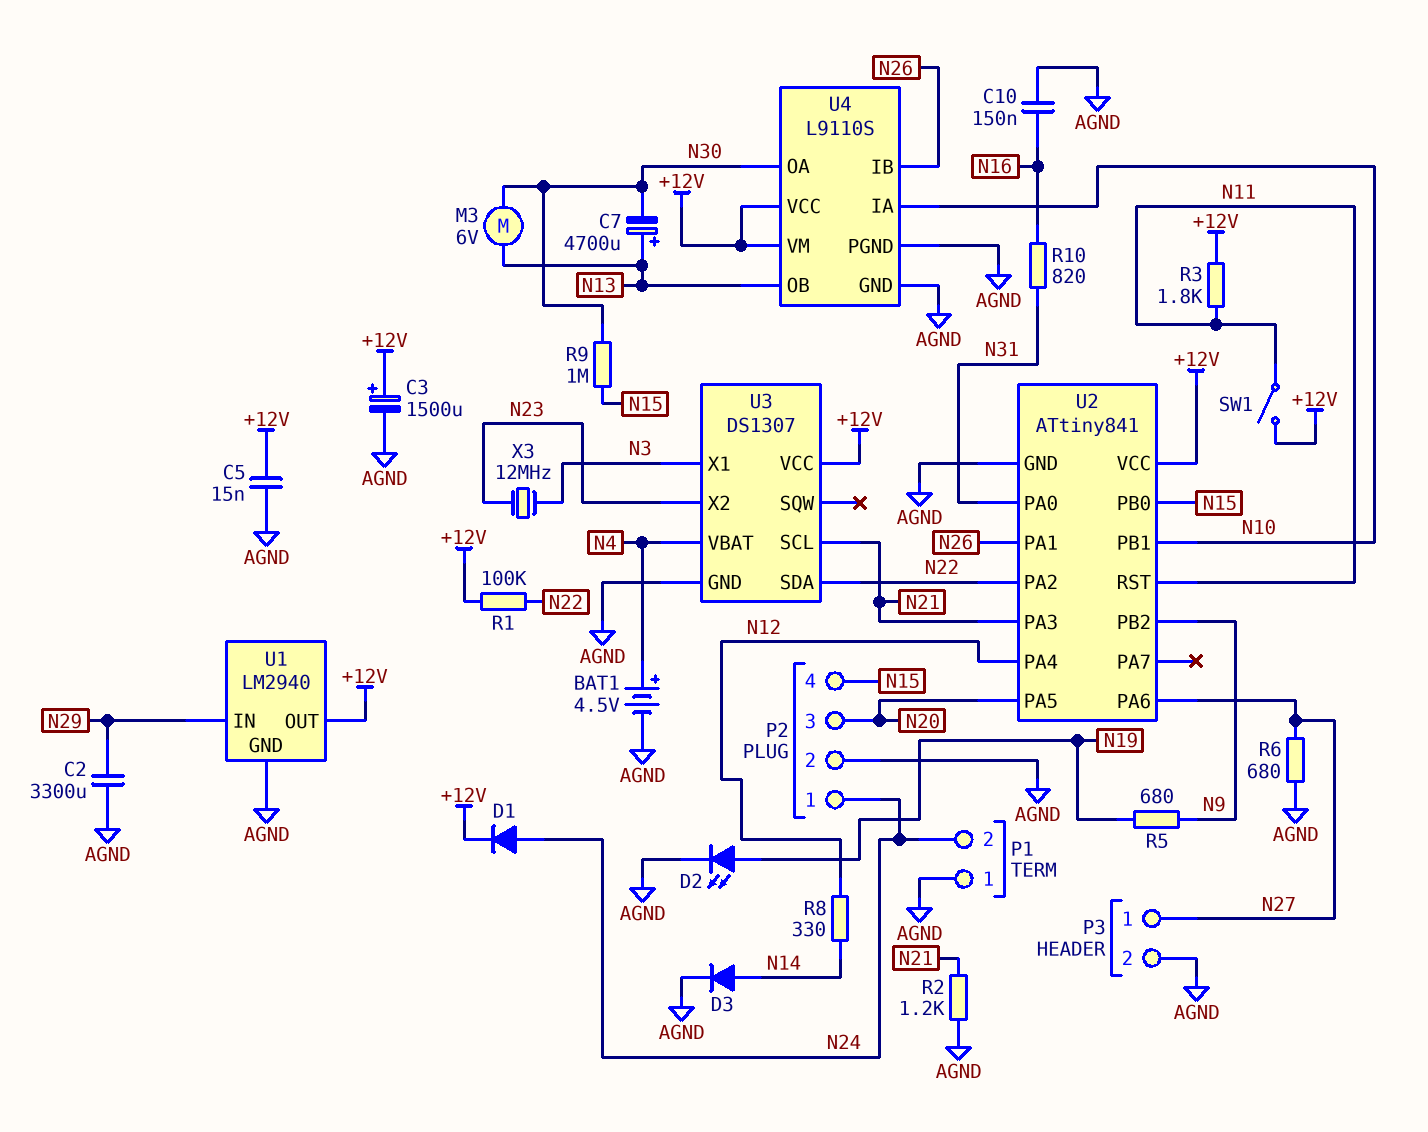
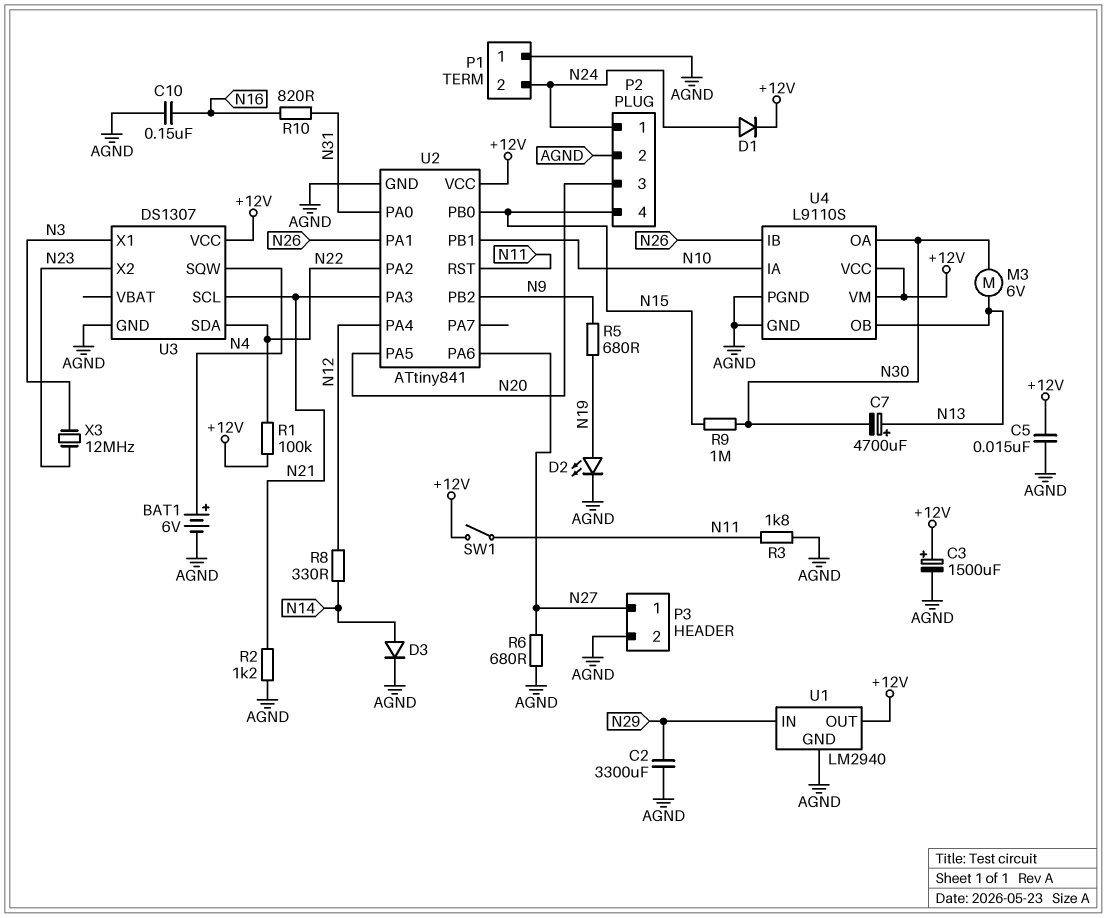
BAT1: 4.5V (plus N4, minus AGND) -> 6V (plus N4, minus AGND)
R3: 1.8k (+12V, N11) -> 1.8k (AGND, N11)
U3 pin SQW: none -> N4
U3 pin VBAT: N4 -> none

